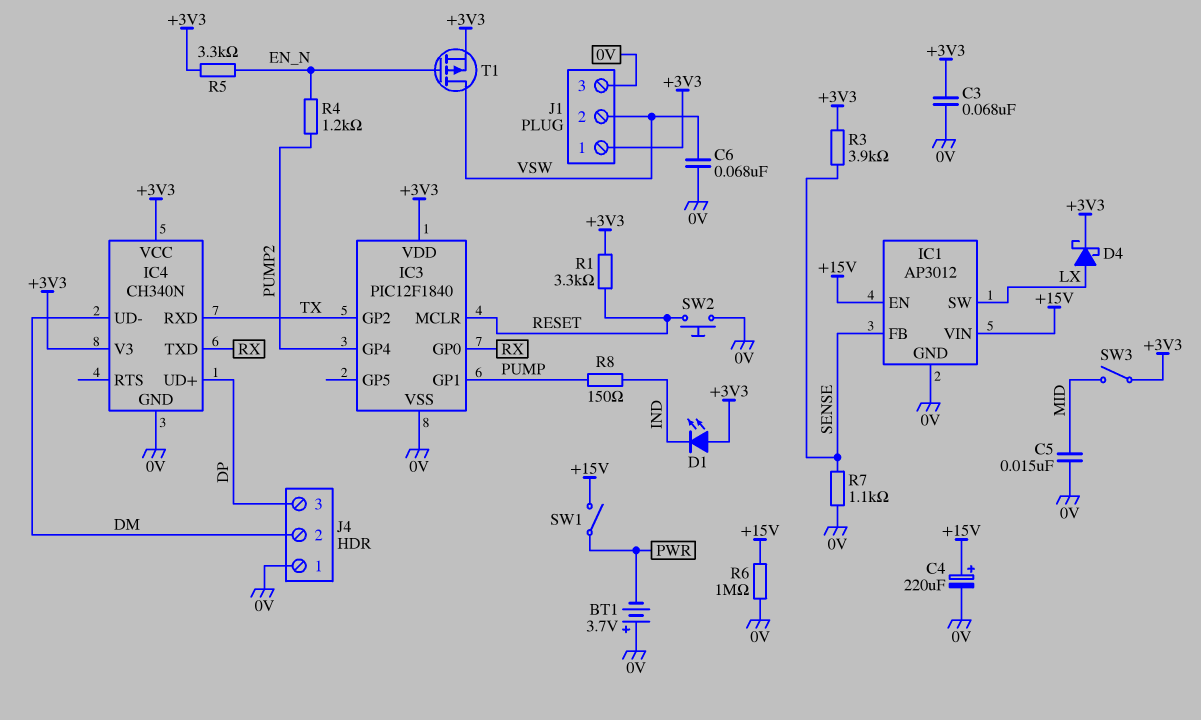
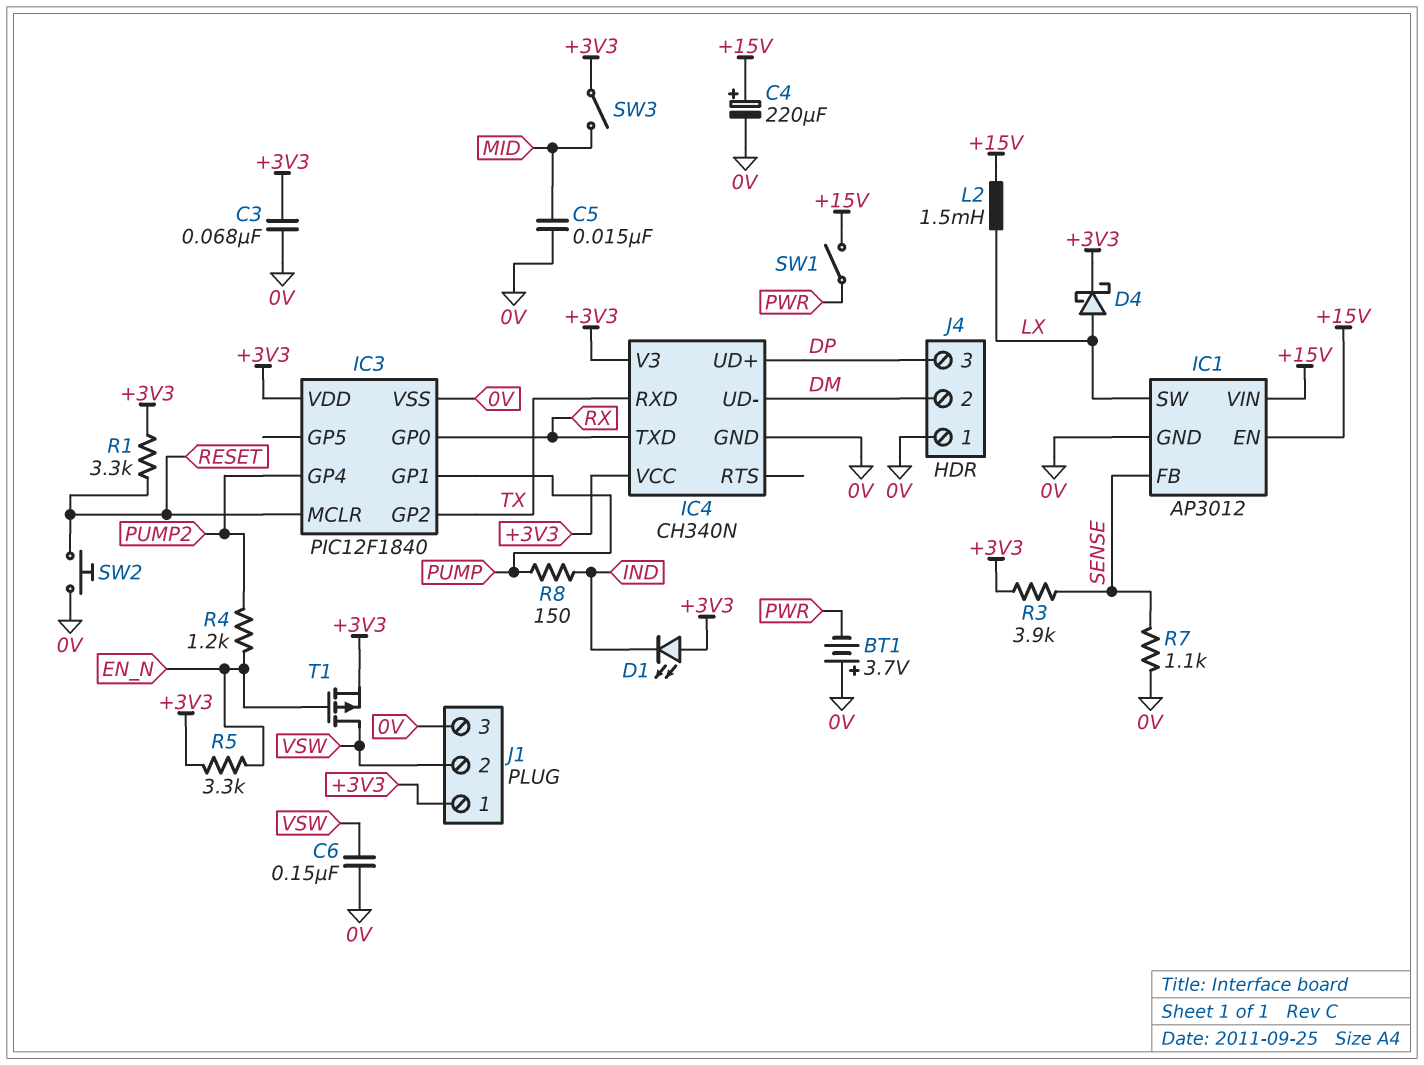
C6: 68nF (0V, VSW) -> 150nF (0V, VSW)
L2: none -> 1.5mH (+15V, LX)
R6: 1M (+15V, 0V) -> none

